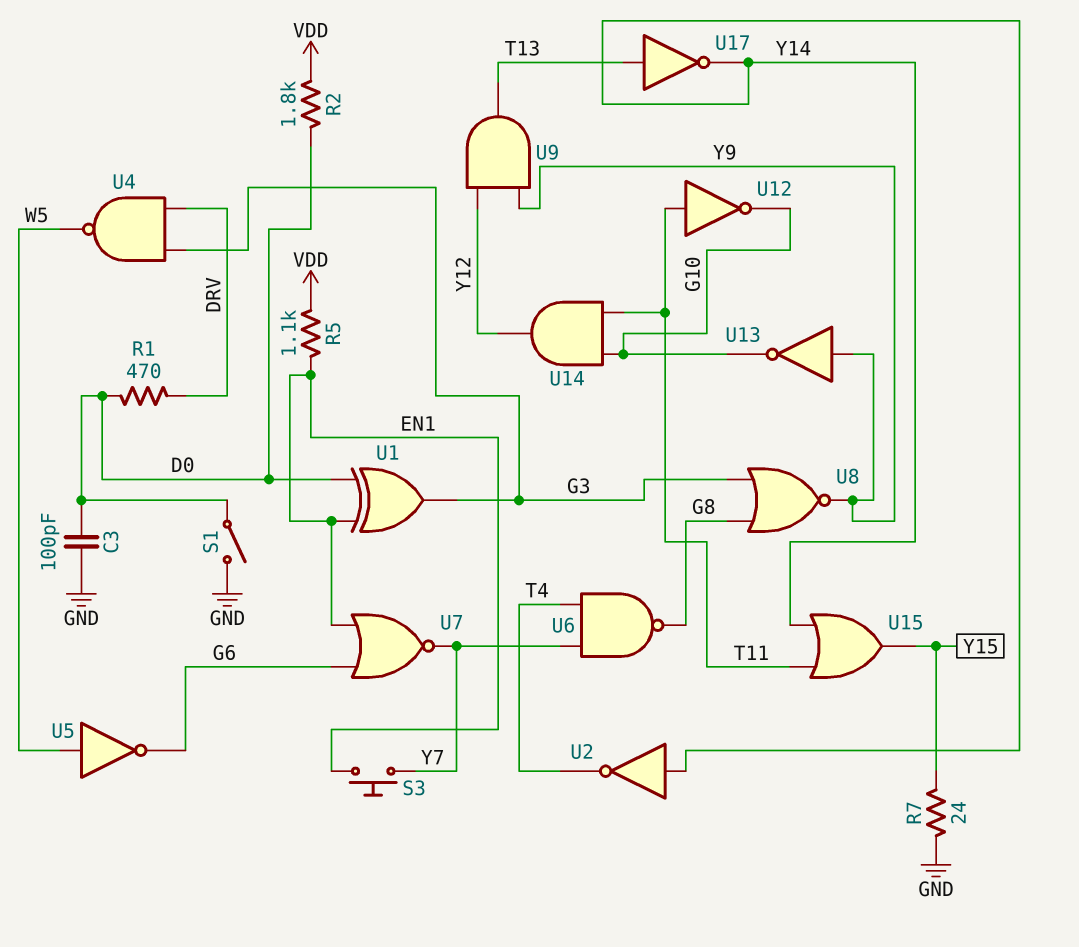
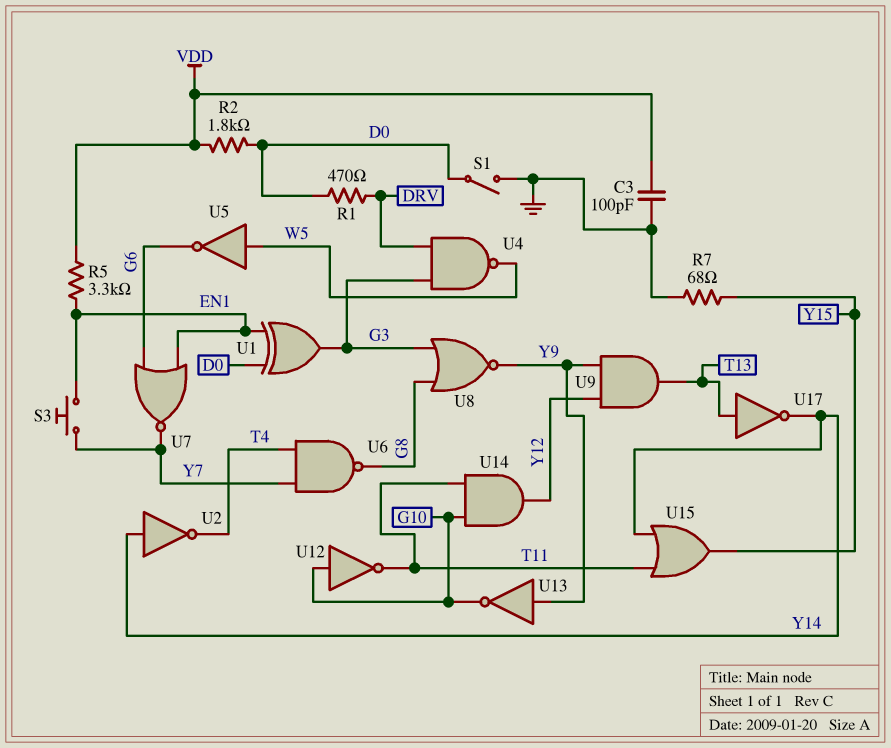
C3: 100pF (D0, GND) -> 100pF (GND, VDD)
R5: 1.1k (EN1, VDD) -> 3.3k (EN1, VDD)
R7: 24 (GND, Y15) -> 68 (GND, Y15)
U12: NOT (in T11, out G10) -> NOT (in G10, out T11)

